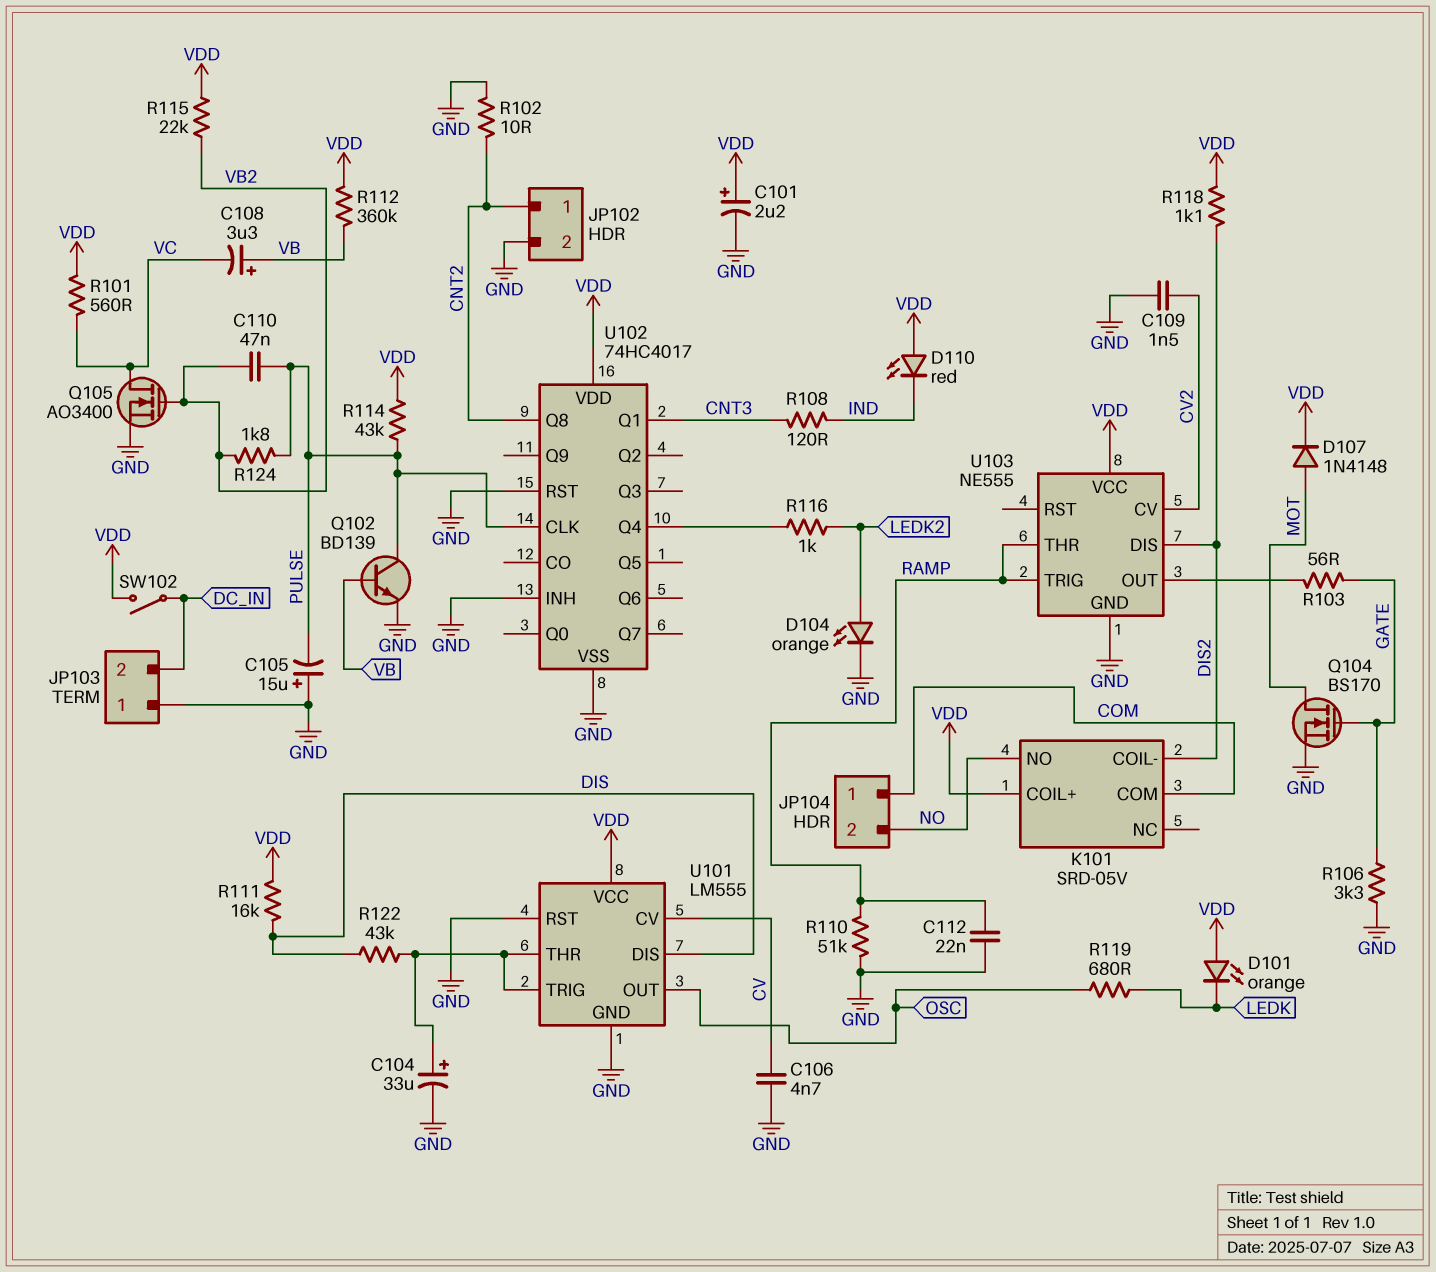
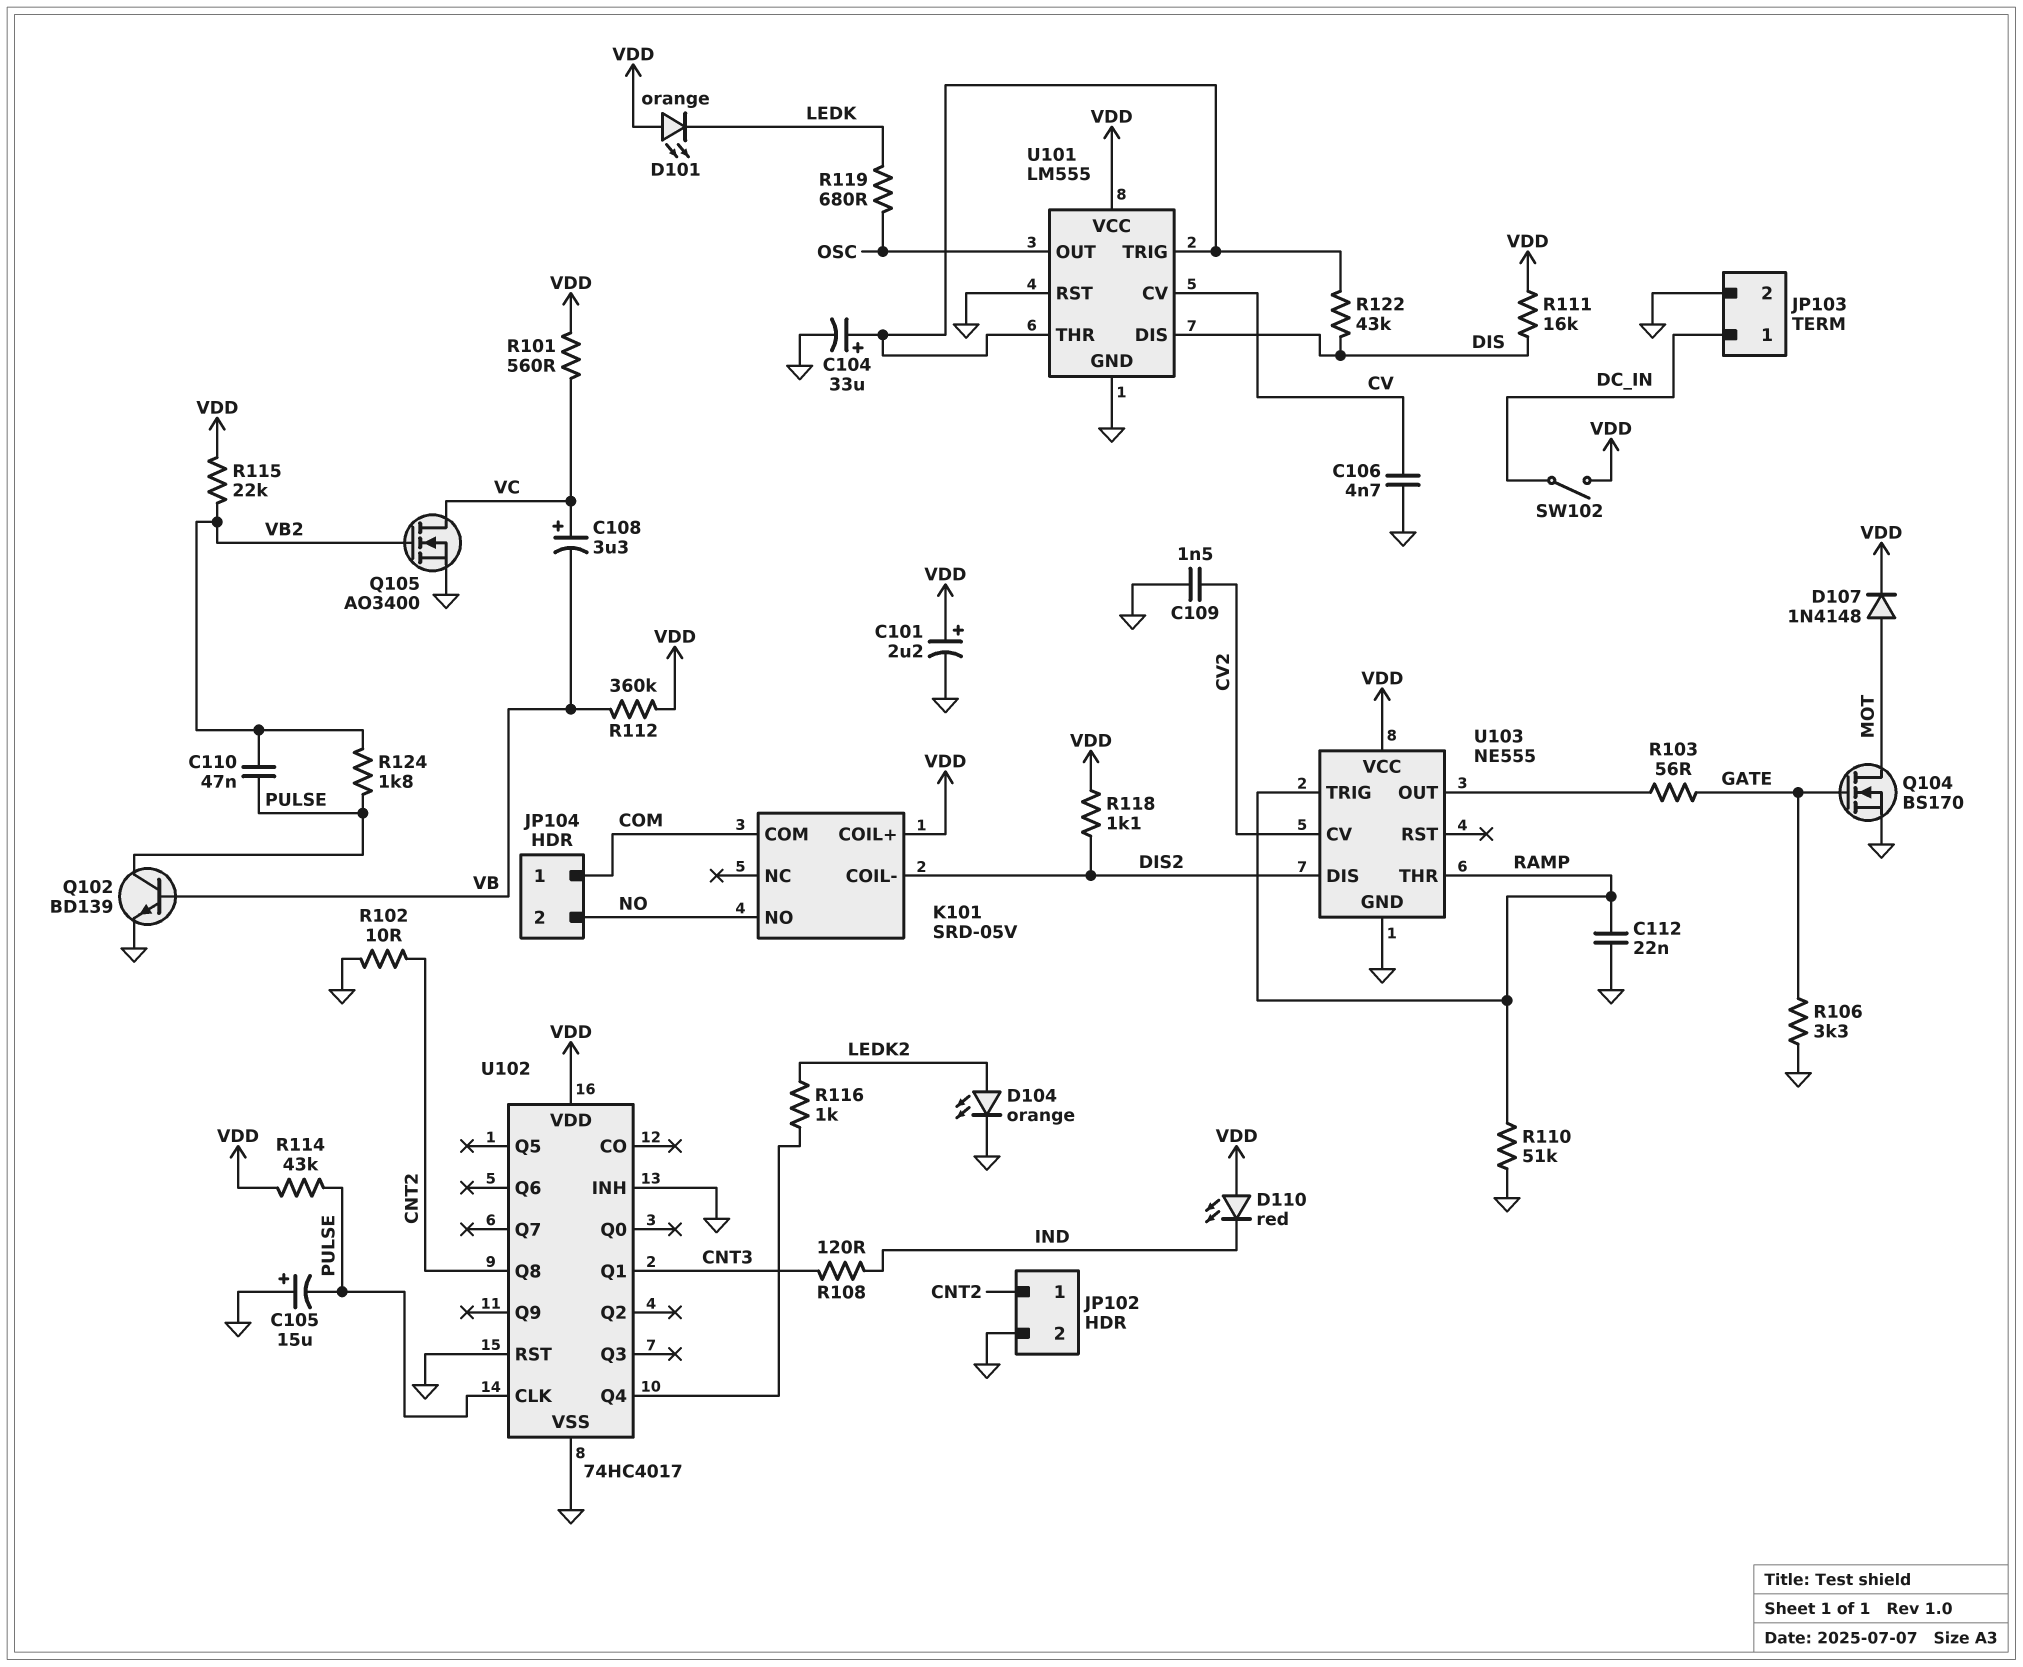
C108: 3.3uF (plus VB, minus VC) -> 3.3uF (plus VC, minus VB)
JP103 pin 1: GND -> DC_IN
JP103 pin 2: DC_IN -> GND

